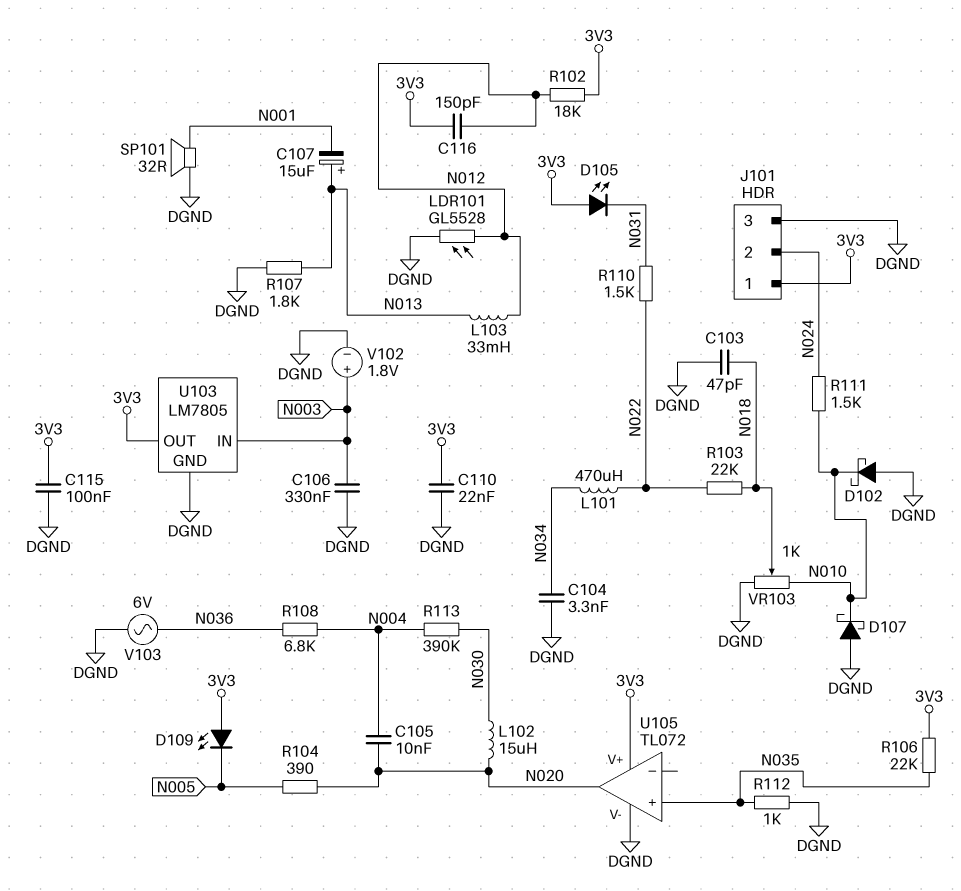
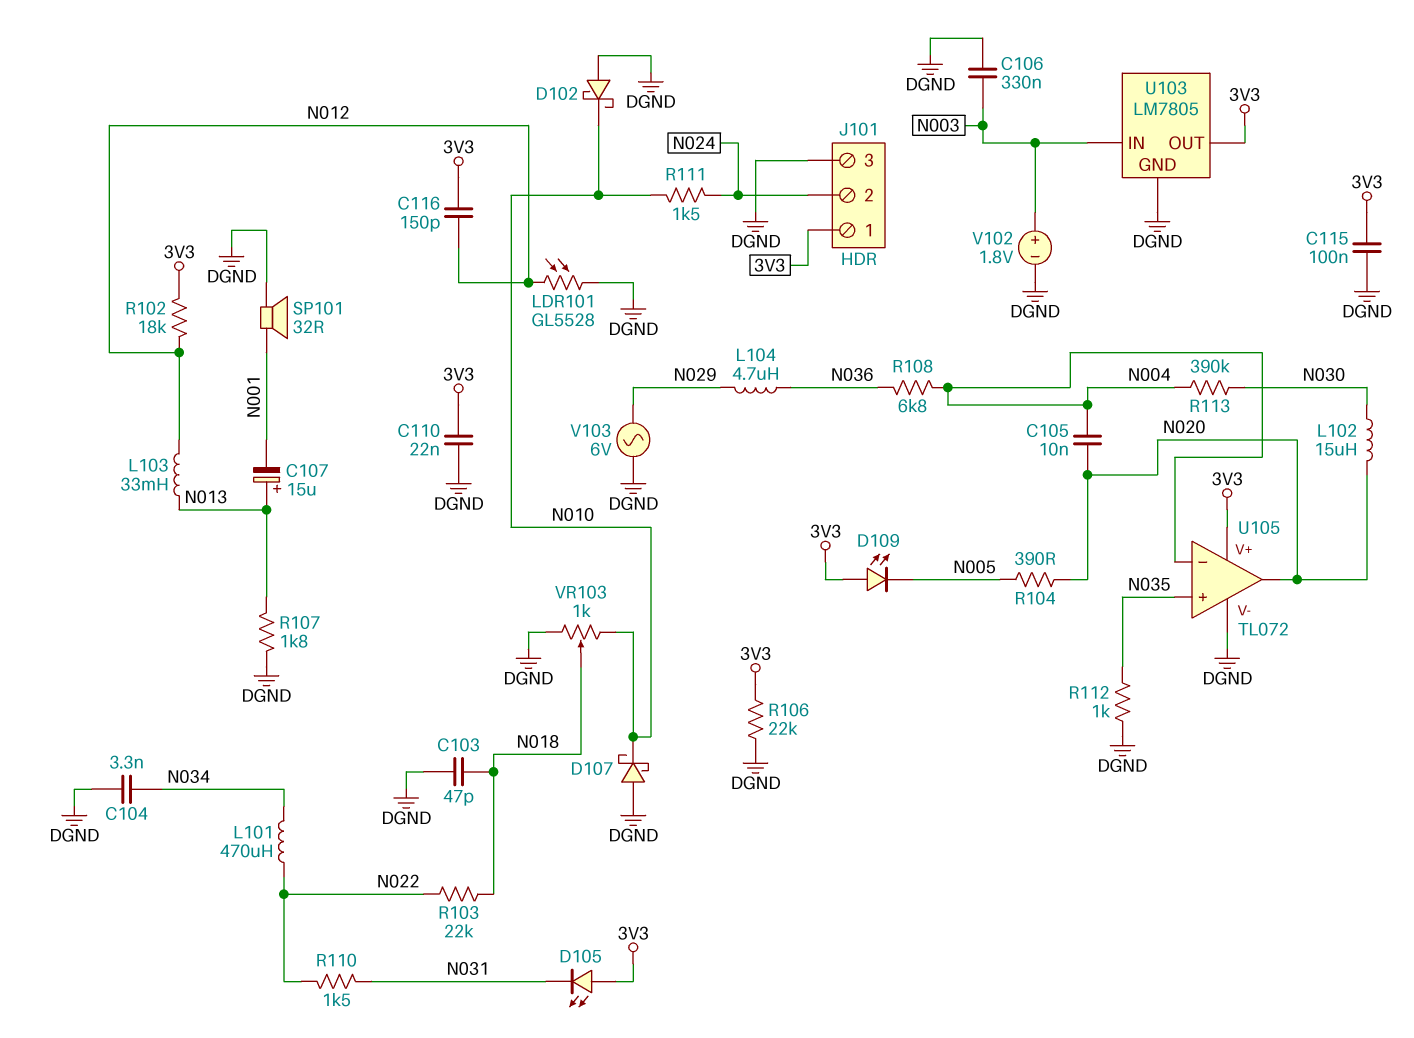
L104: none -> 4.7uH (N029, N036)
R106: 22k (3V3, N035) -> 22k (3V3, DGND)
U105 pin in-: none -> N004
V103: AC 6V (DGND, N036) -> AC 6V (DGND, N029)

